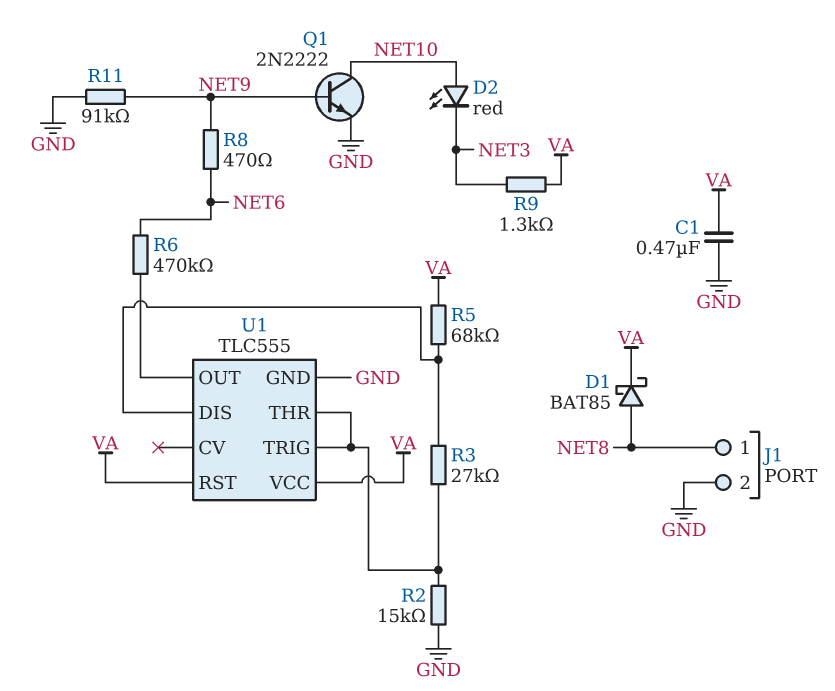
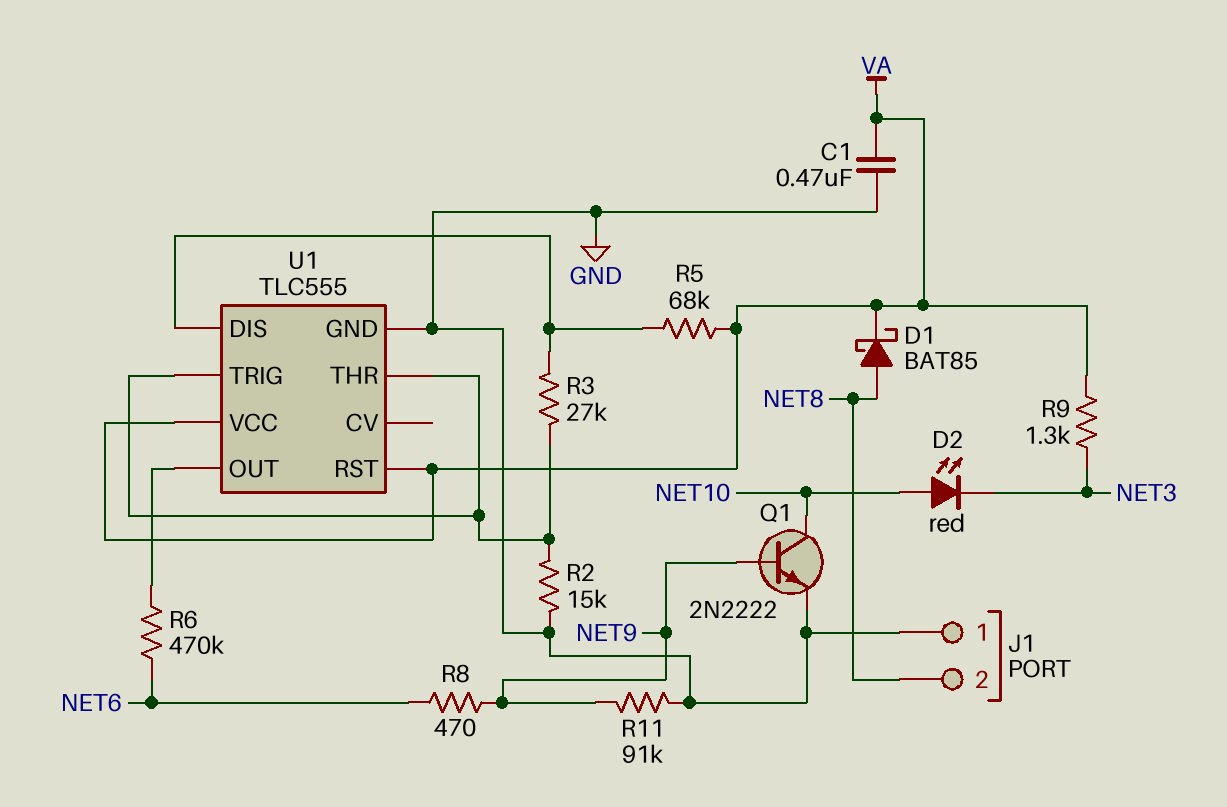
J1 pin 1: NET8 -> GND
J1 pin 2: GND -> NET8

